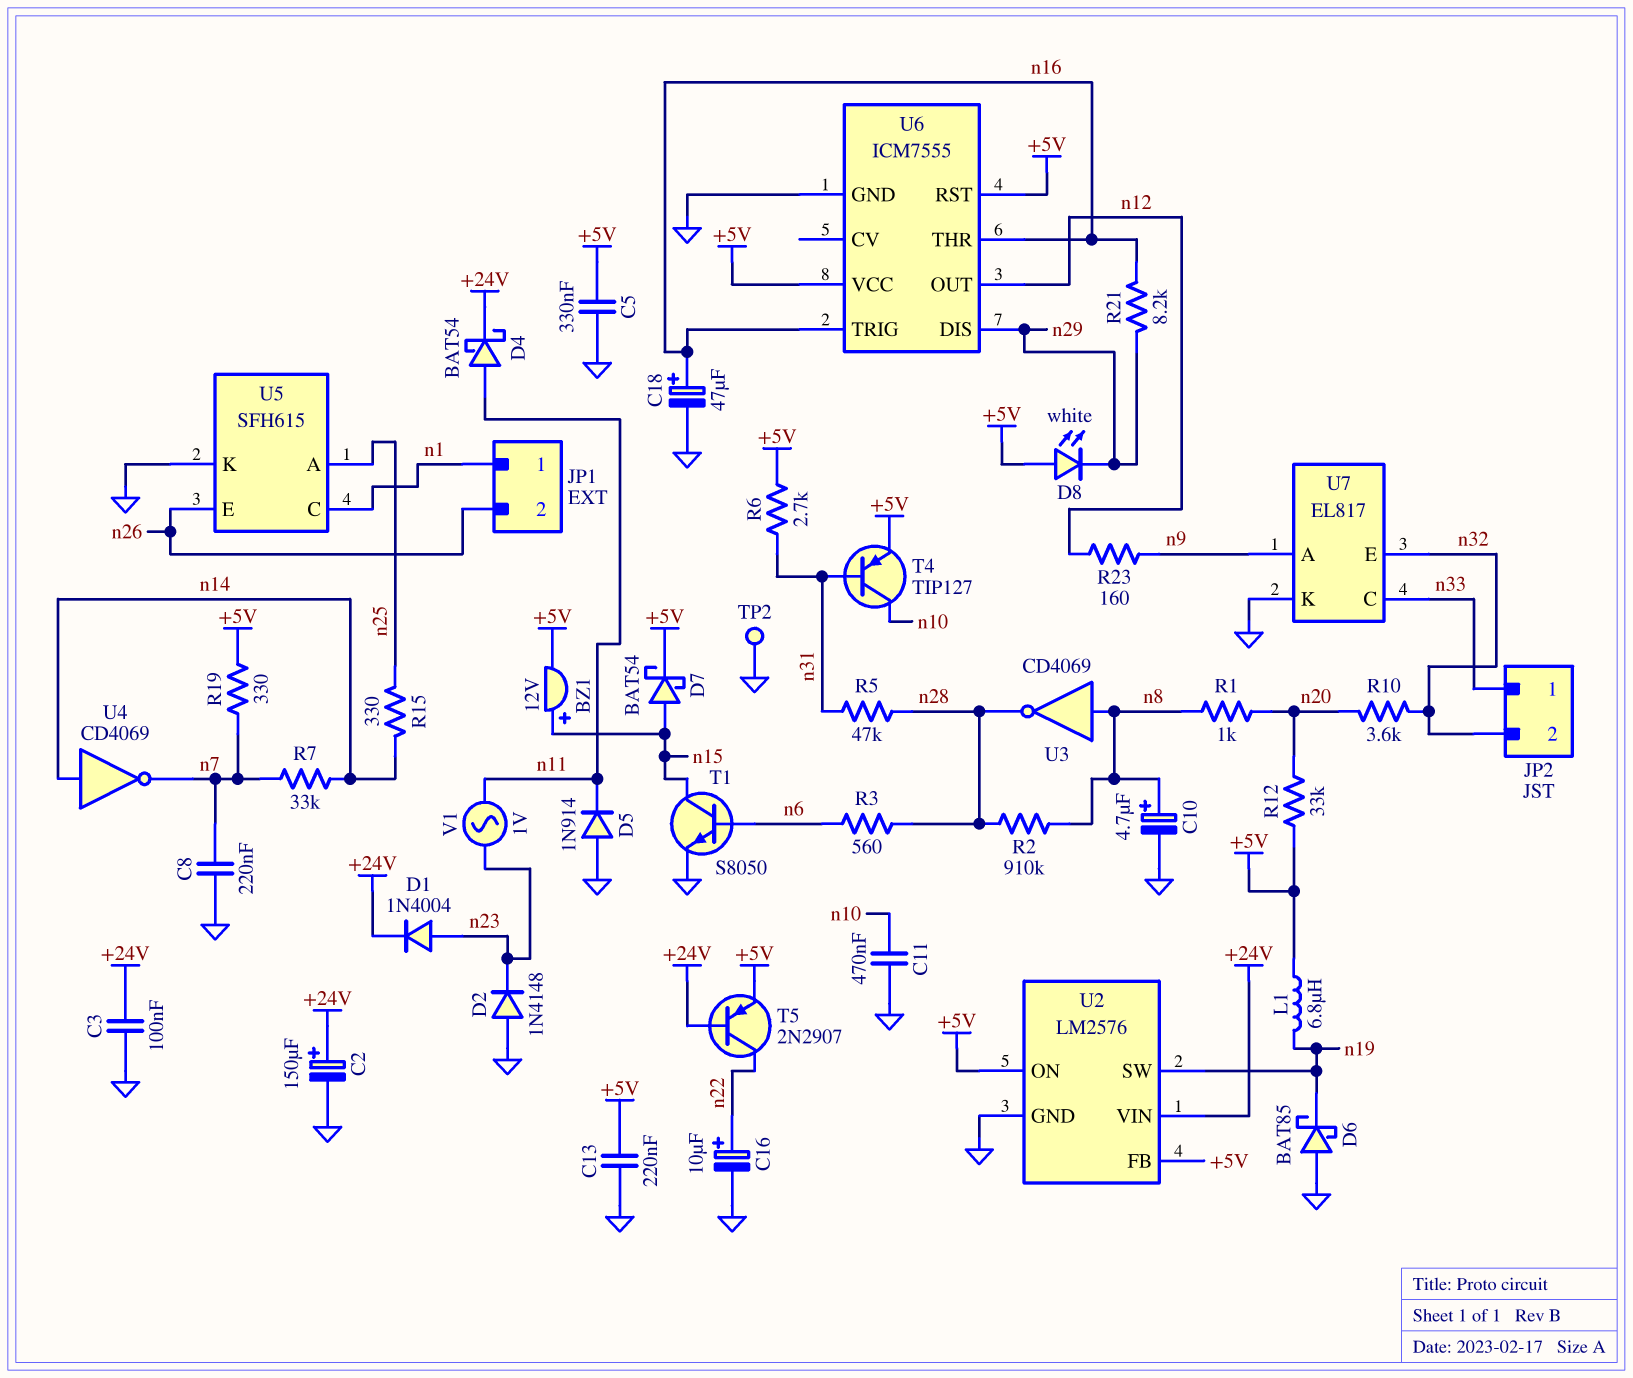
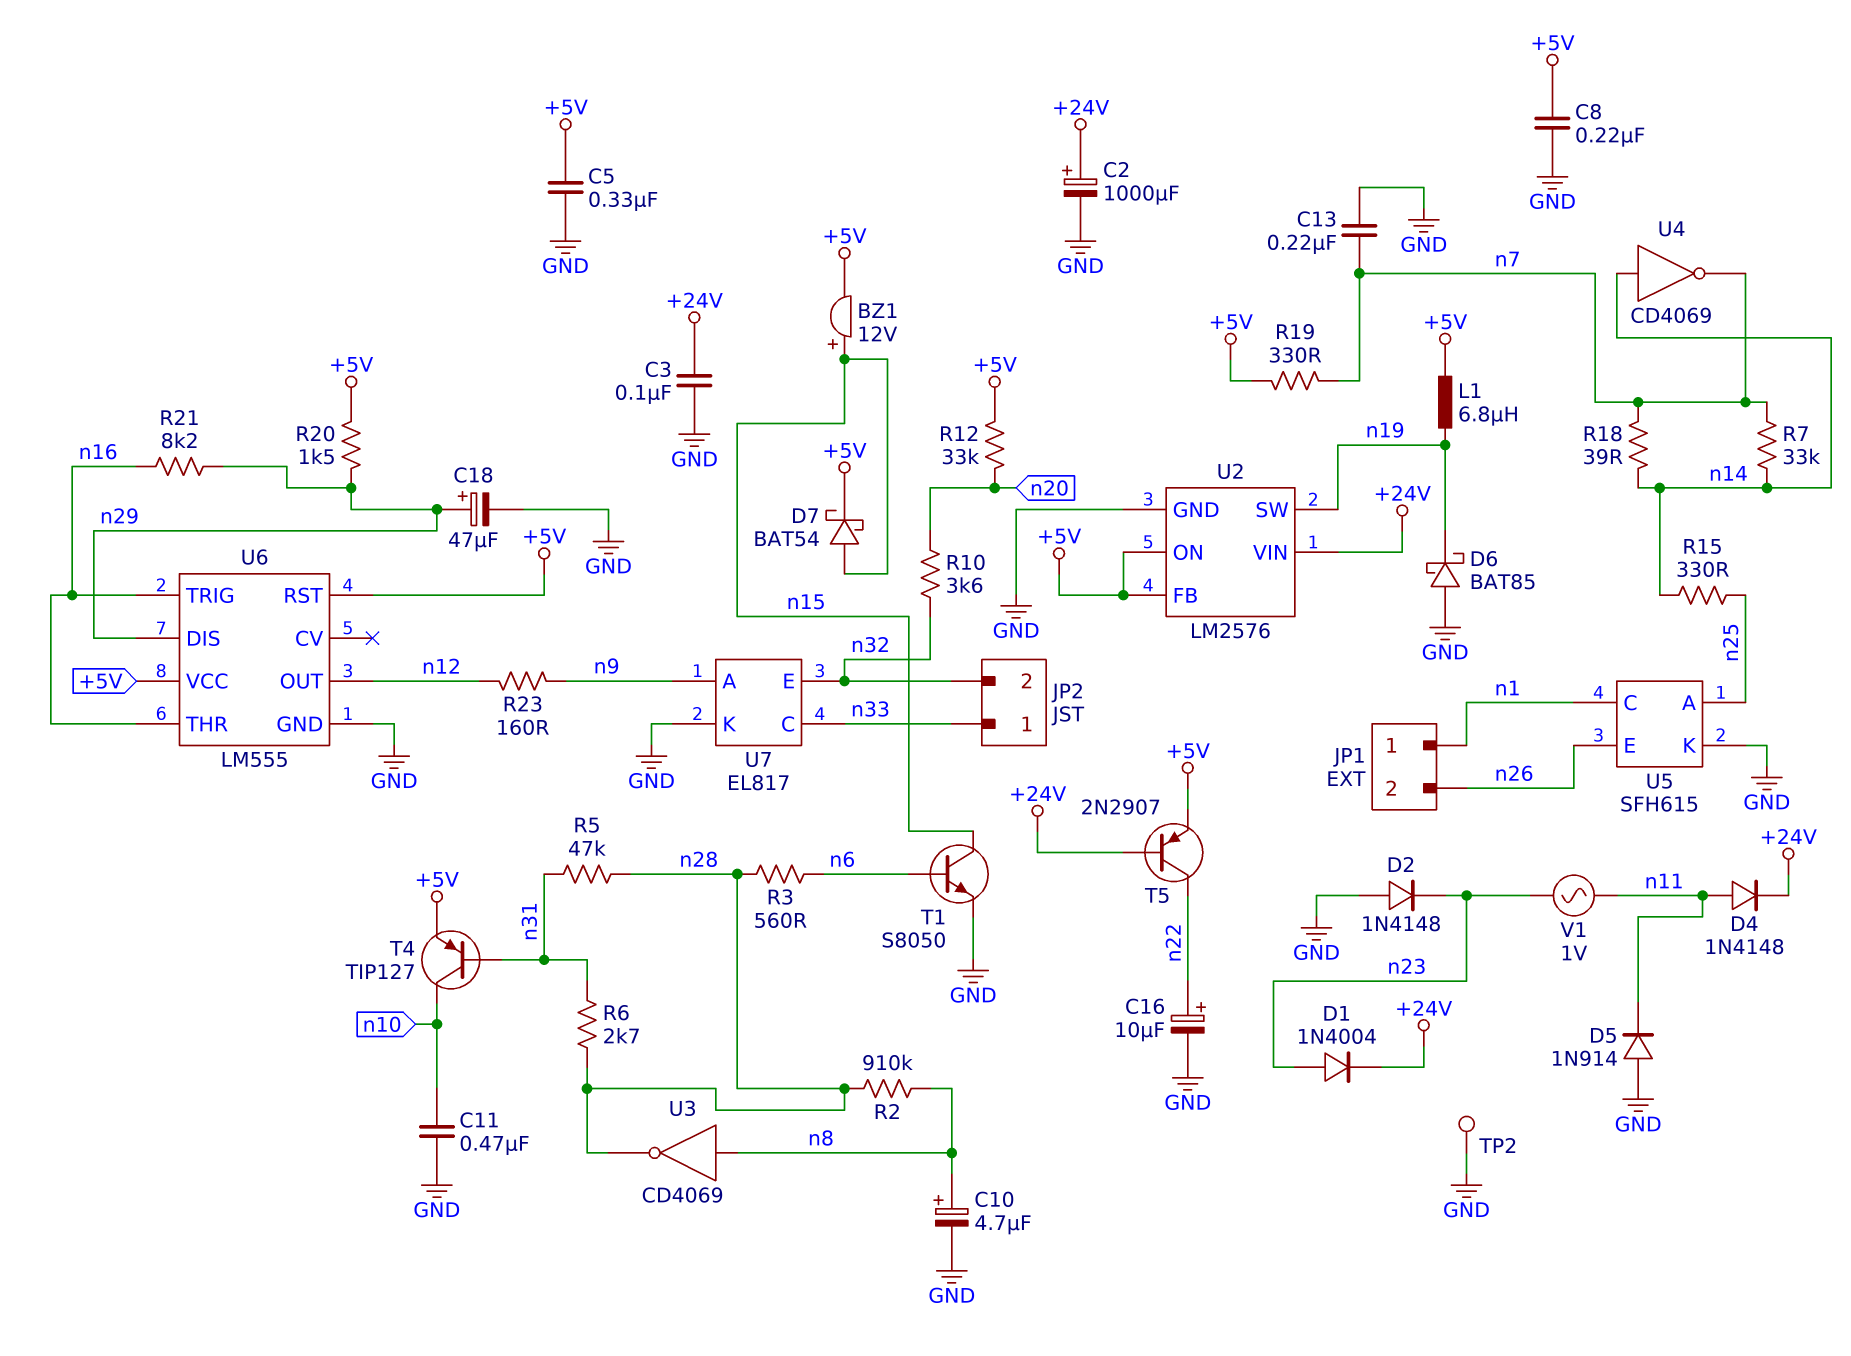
C2: 150uF (plus +24V, minus GND) -> 1000uF (plus +24V, minus GND)
C8: 220nF (GND, n7) -> 220nF (+5V, GND)
C13: 220nF (+5V, GND) -> 220nF (GND, n7)
C18: 47uF (plus n16, minus GND) -> 47uF (plus n29, minus GND)
D4: schottky BAT54 (A n11, K +24V) -> diode 1N4148 (A n11, K +24V)
D8: LED white (A +5V, K n29) -> none
R1: 1k (n8, n20) -> none
R6: 2.7k (+5V, n31) -> 2.7k (n28, n31)
R18: none -> 39 (n7, n14)
R20: none -> 1.5k (+5V, n29)
U6: ICM7555 -> LM555

